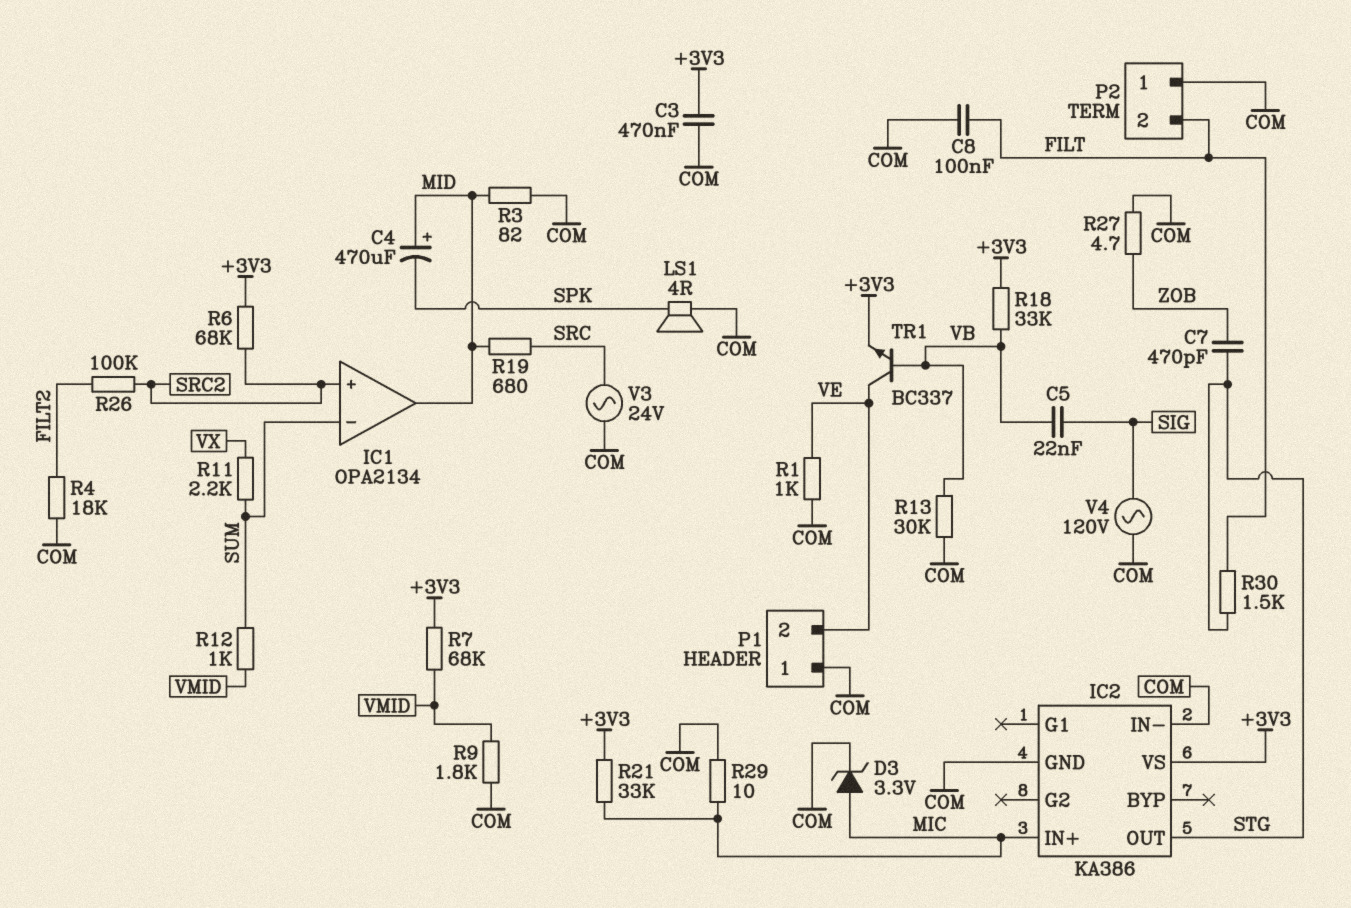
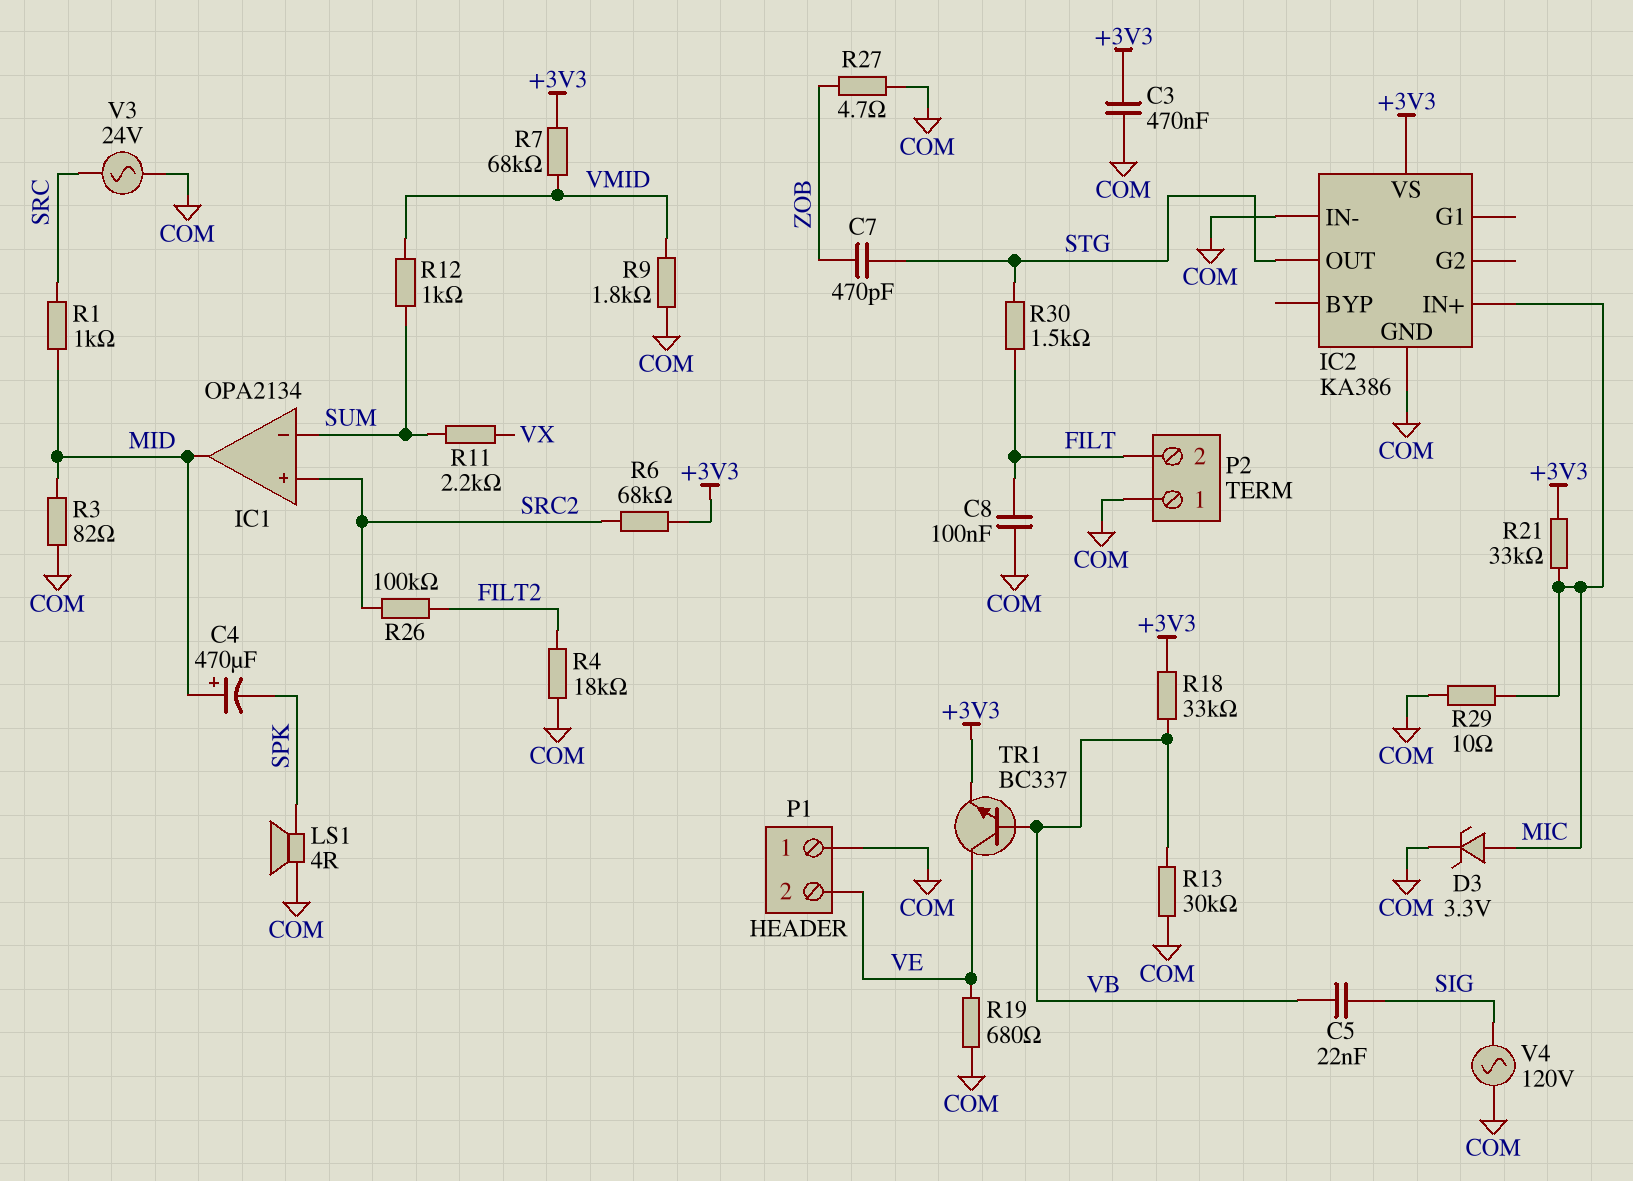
R1: 1k (COM, VE) -> 1k (MID, SRC)
R19: 680 (MID, SRC) -> 680 (COM, VE)

